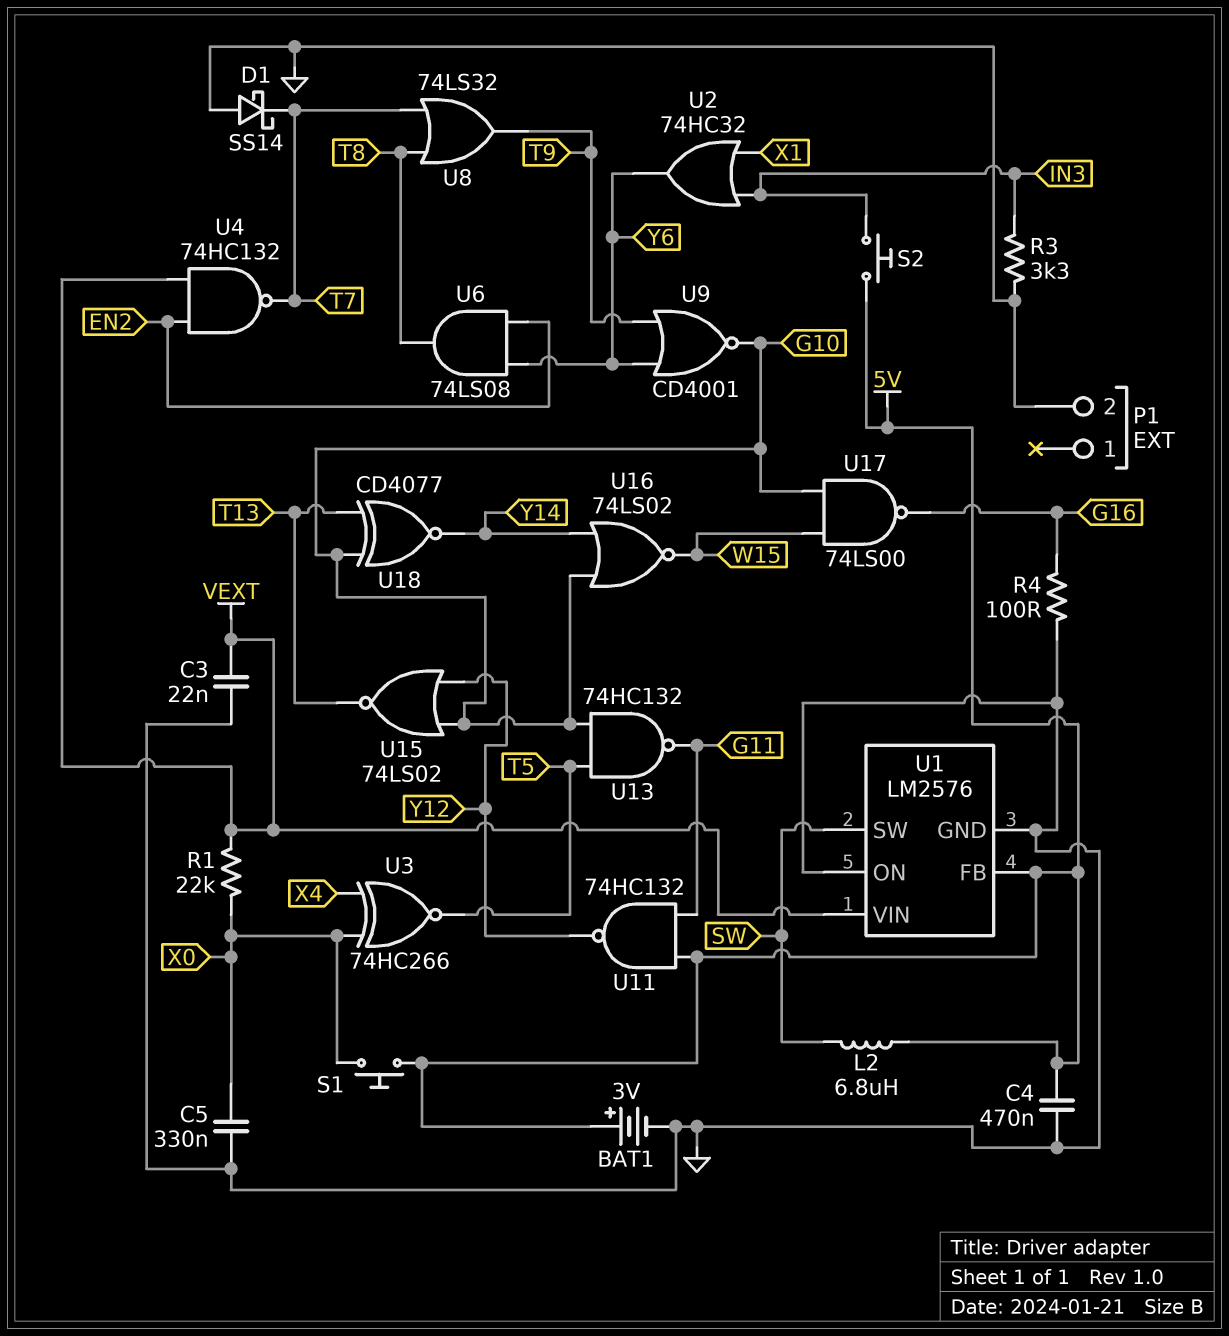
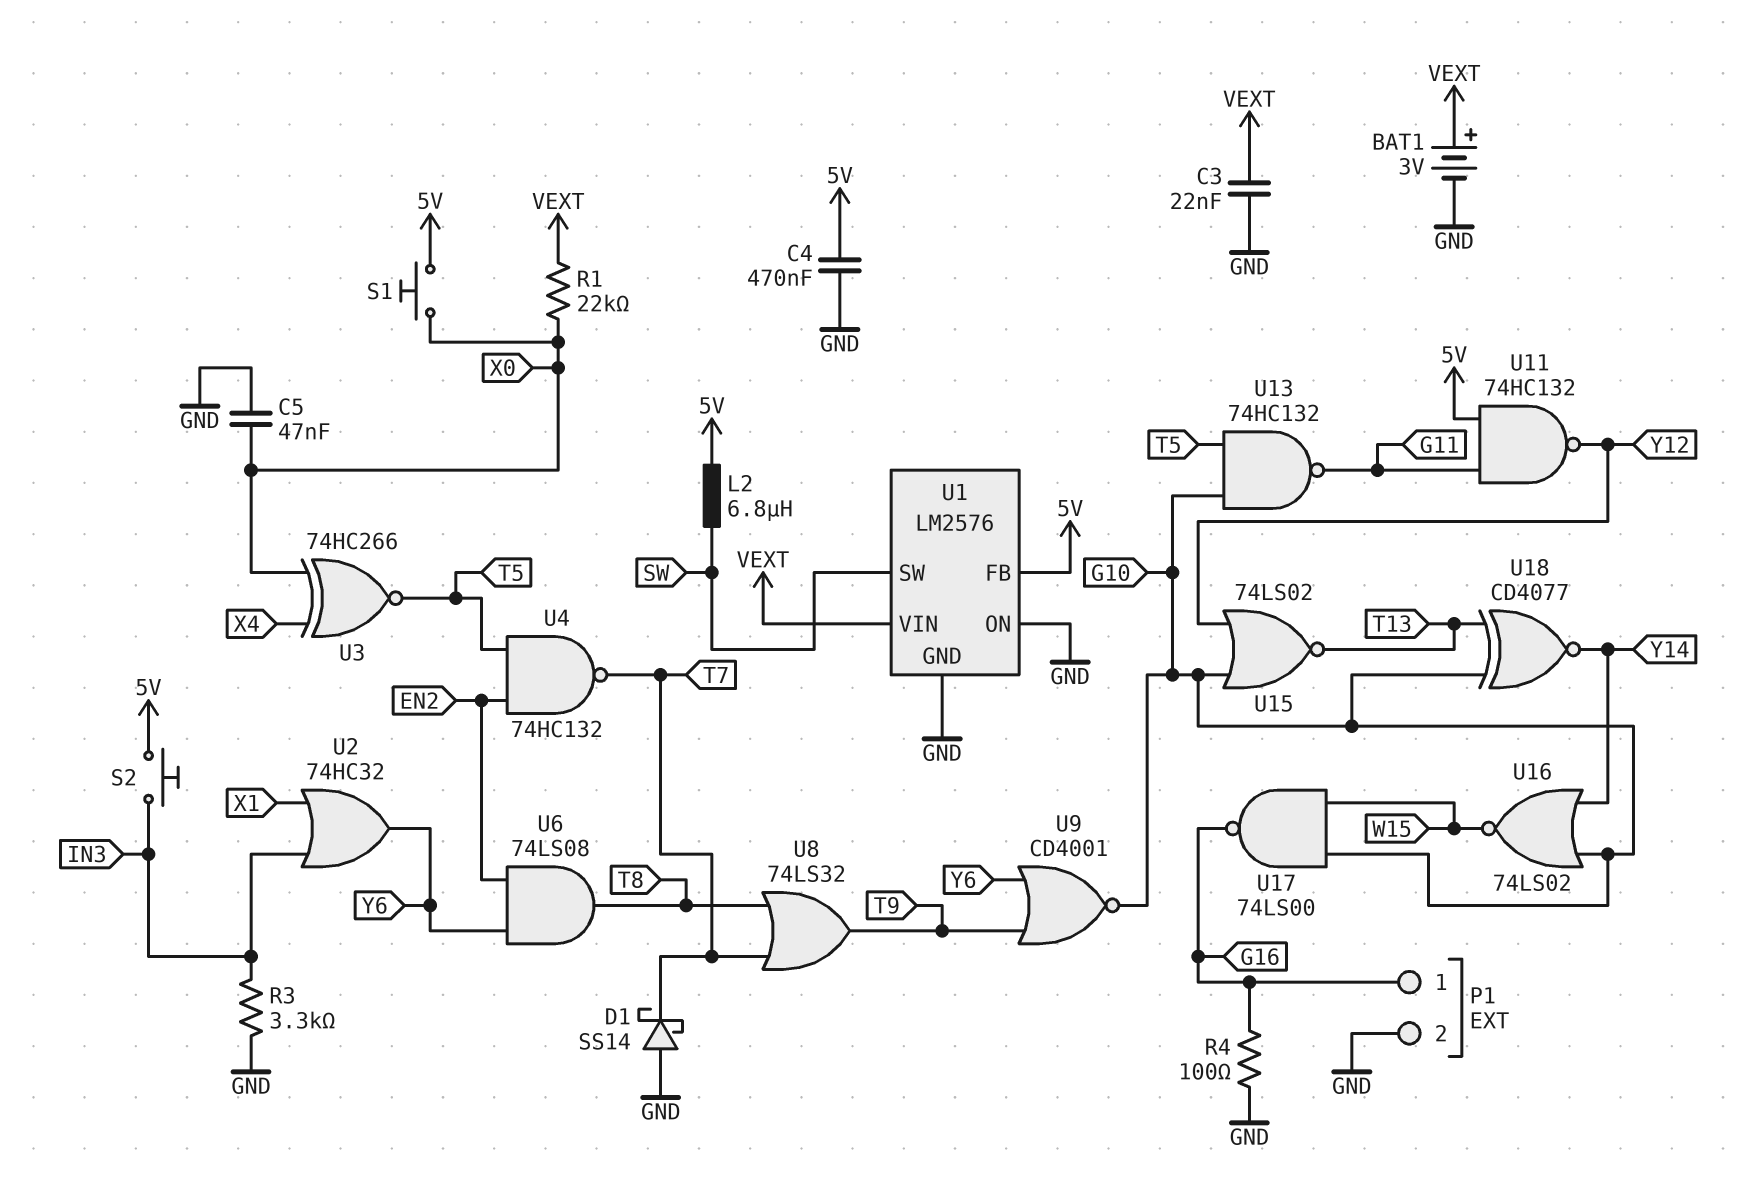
BAT1: 3V (plus 5V, minus GND) -> 3V (plus VEXT, minus GND)
C5: 330nF (GND, X0) -> 47nF (GND, X0)
P1 pin 1: none -> G16
U4: NAND 74HC132 (in EN2, in VEXT, out T7) -> NAND 74HC132 (in EN2, in T5, out T7)

